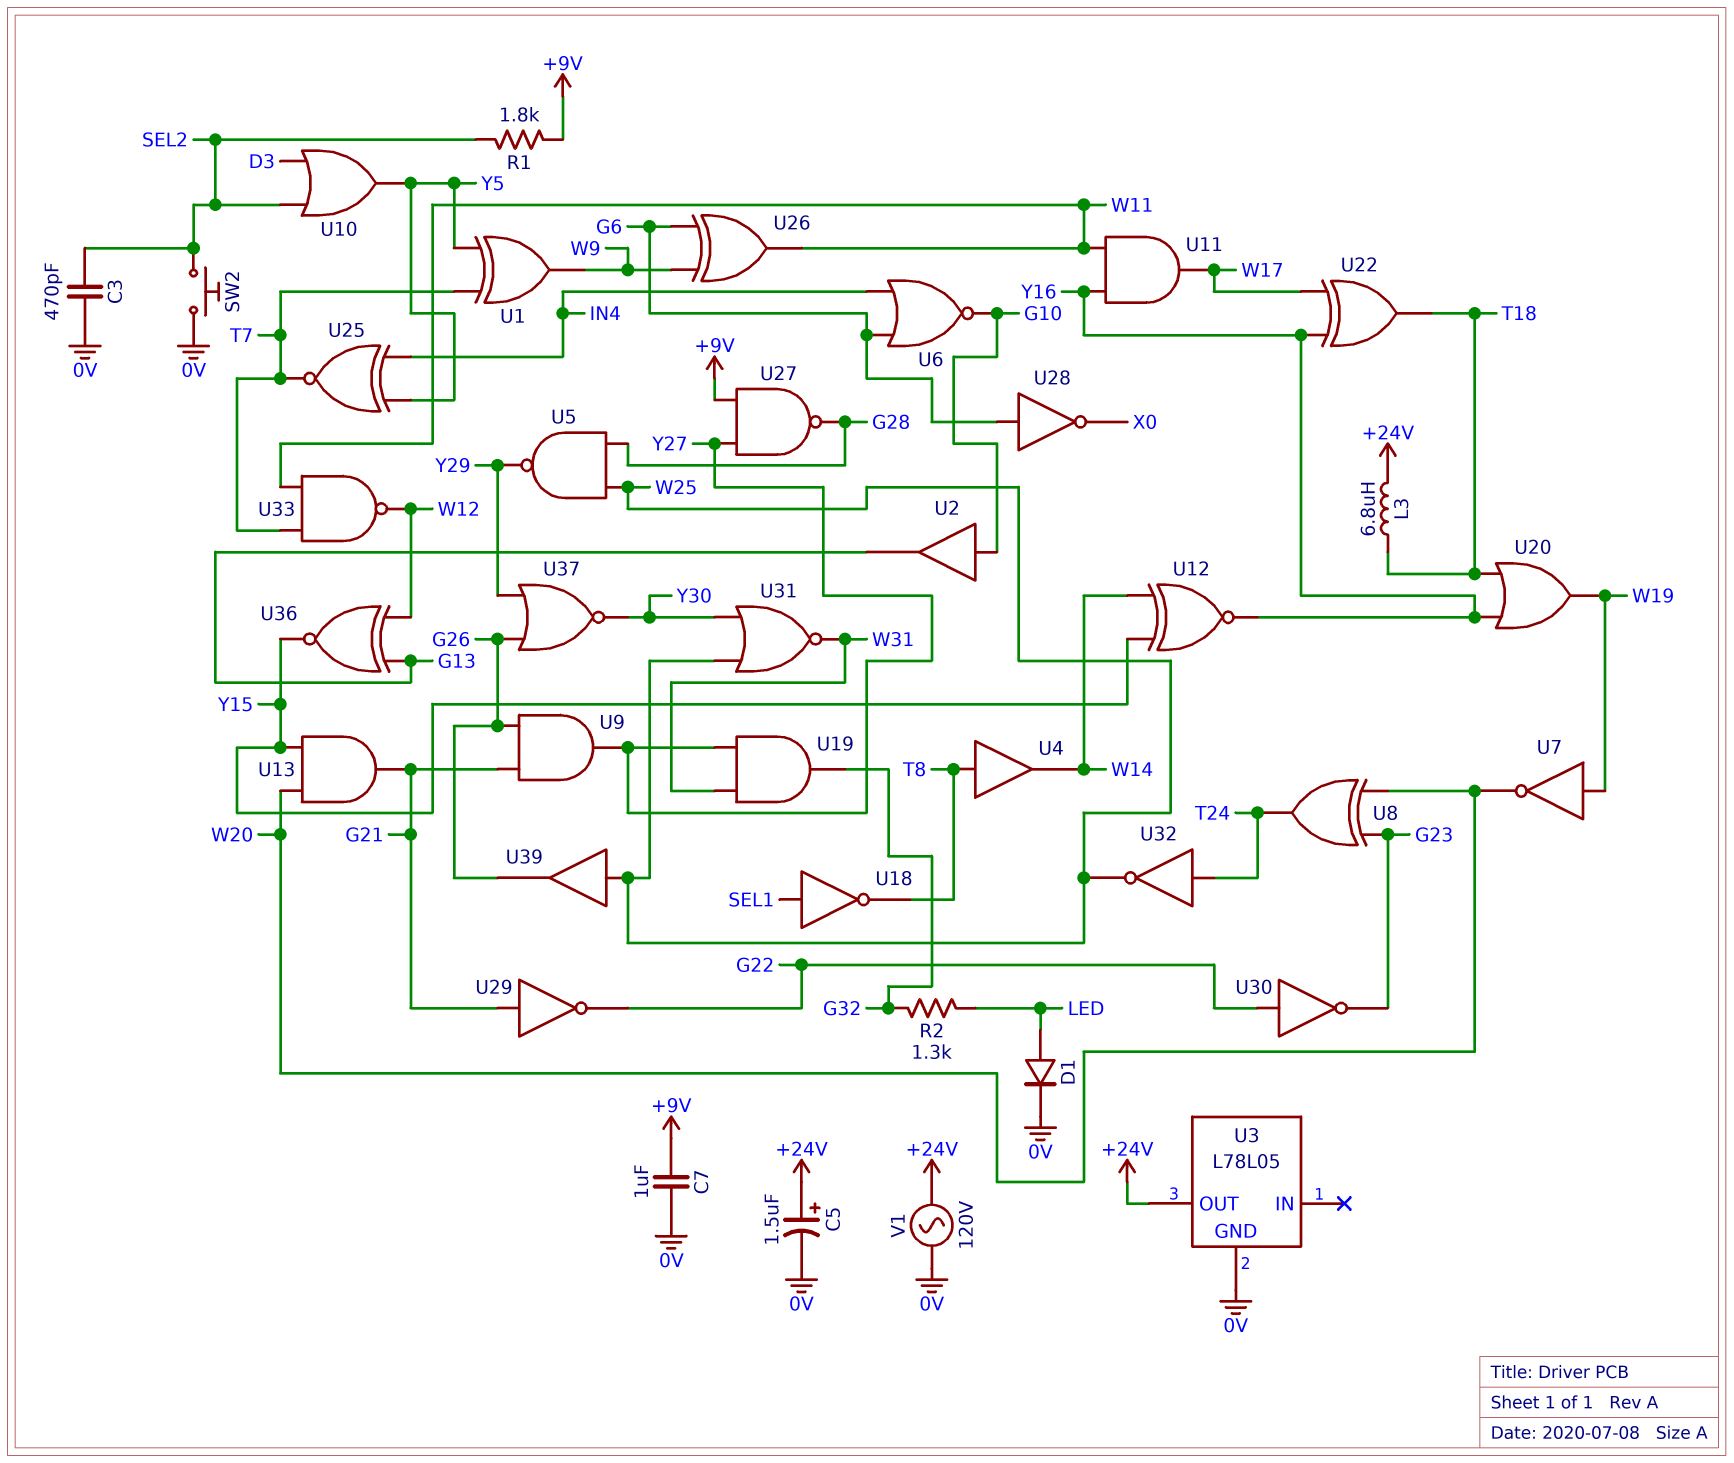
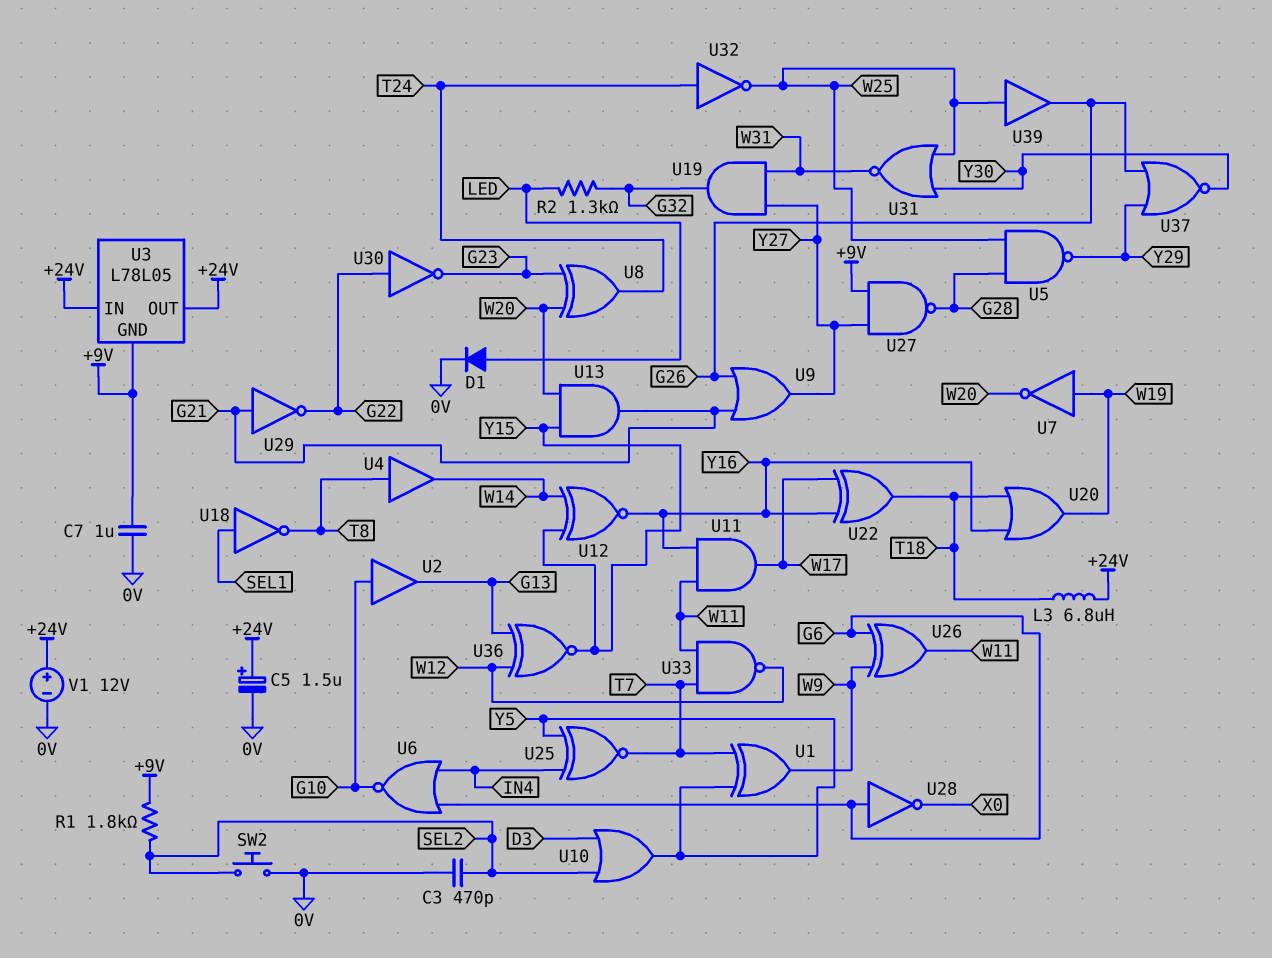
U3 pin GND: 0V -> +9V
U3 pin IN: none -> +24V
U9: AND (in G21, in G26, out Y27) -> OR (in G21, in G26, out Y27)
V1: AC 120V (+24V, 0V) -> 12V (plus +24V, minus 0V)

